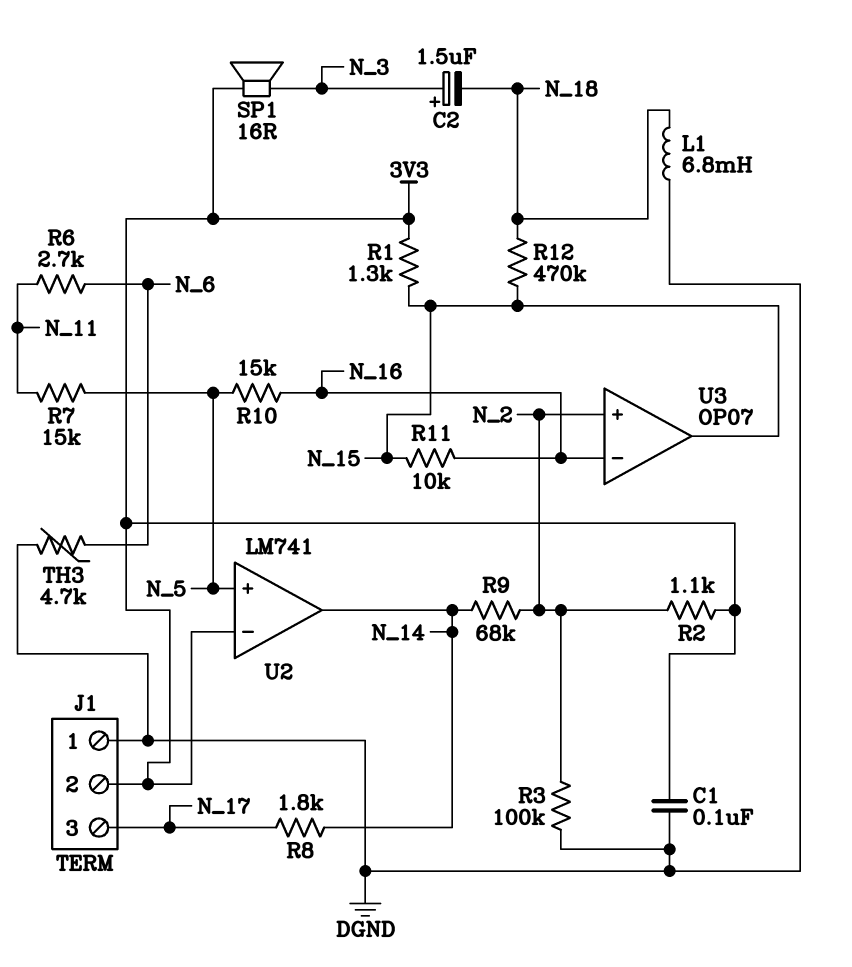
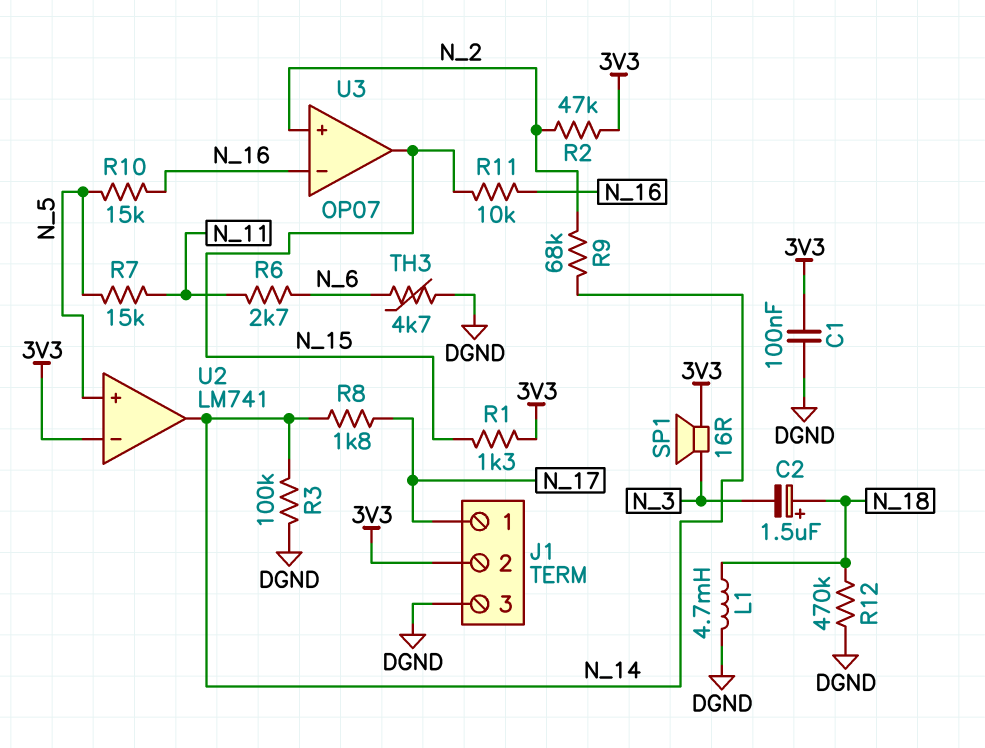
C2: 1.5uF (plus N_3, minus N_18) -> 1.5uF (plus N_18, minus N_3)
J1 pin 1: DGND -> N_17
J1 pin 3: N_17 -> DGND
L1: 6.8mH (DGND, N_18) -> 4.7mH (DGND, N_18)
R2: 1.1k (3V3, N_2) -> 47k (3V3, N_2)
R3: 100k (DGND, N_2) -> 100k (DGND, N_14)
R12: 470k (N_15, N_18) -> 470k (DGND, N_18)

